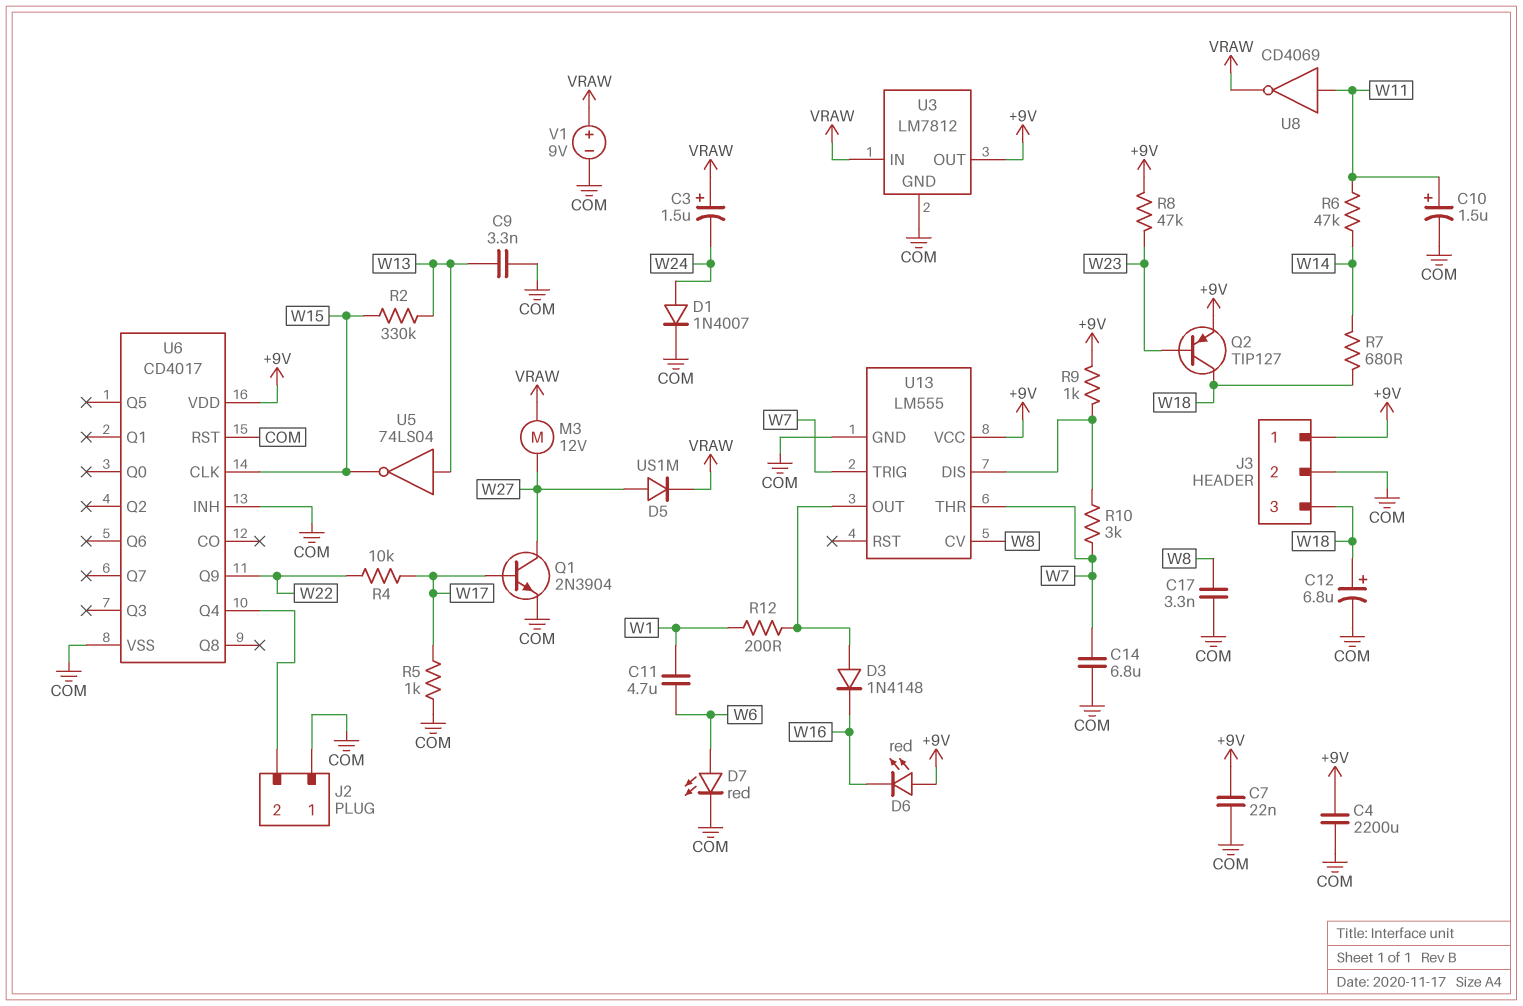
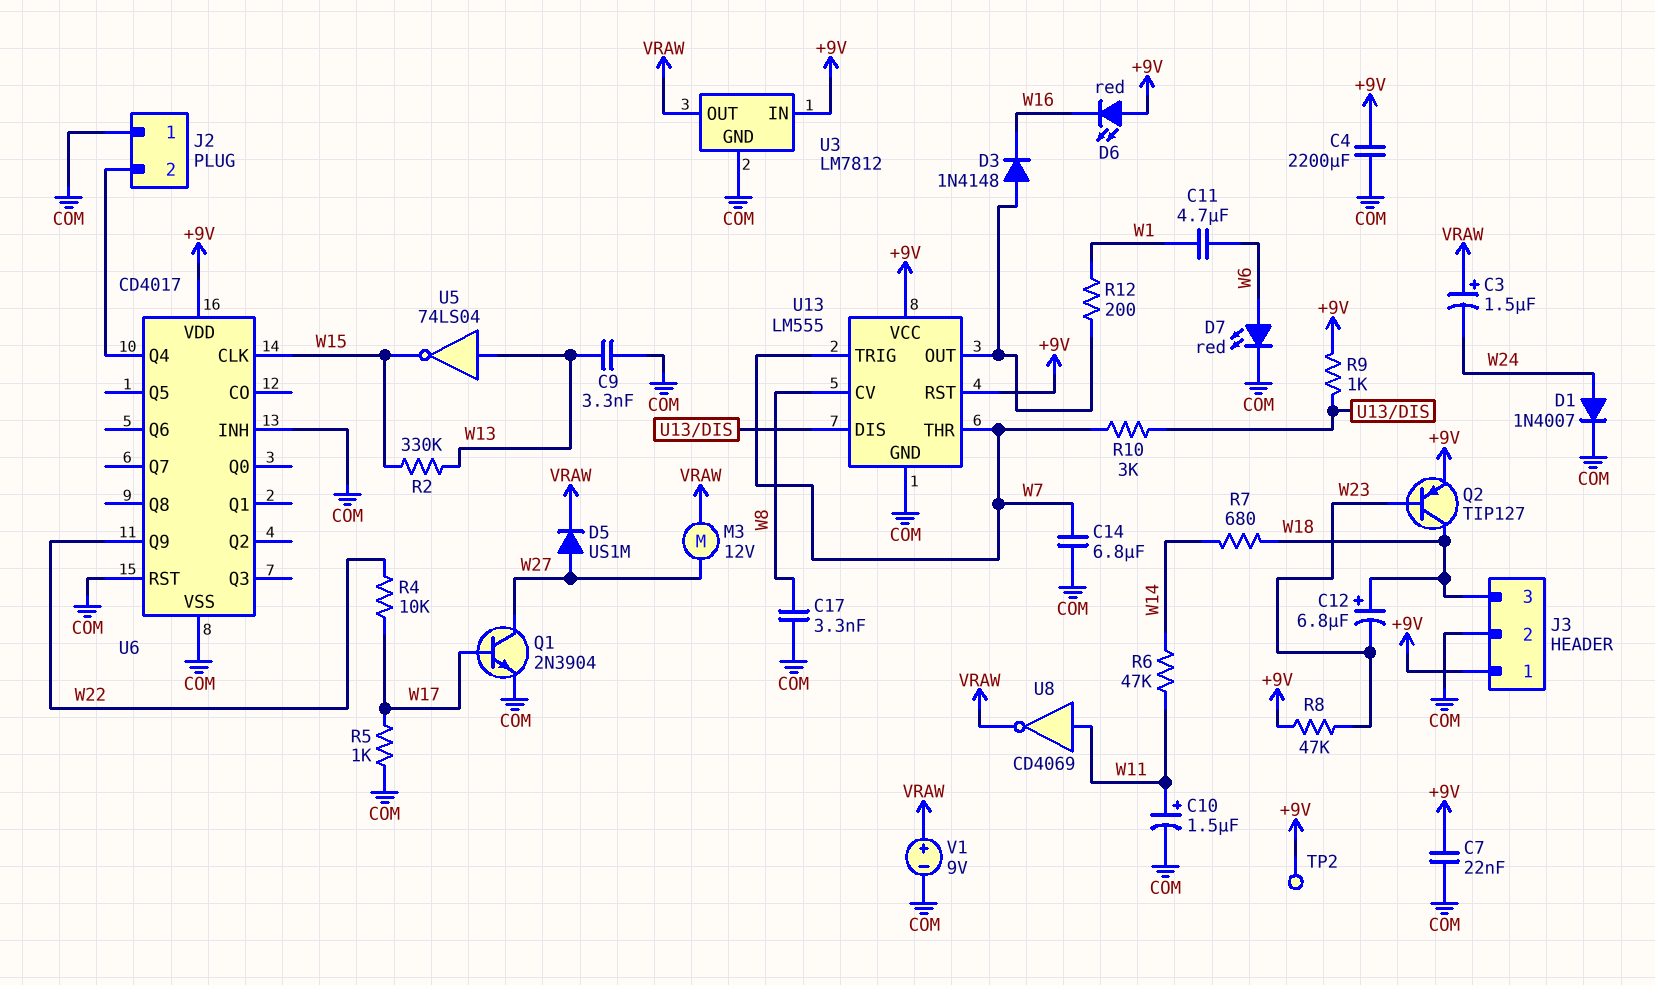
C12: 6.8uF (plus W18, minus COM) -> 6.8uF (plus W18, minus W23)
TP2: none -> test point (+9V)
U3 pin IN: VRAW -> +9V
U3 pin OUT: +9V -> VRAW
U13 pin RST: none -> +9V

